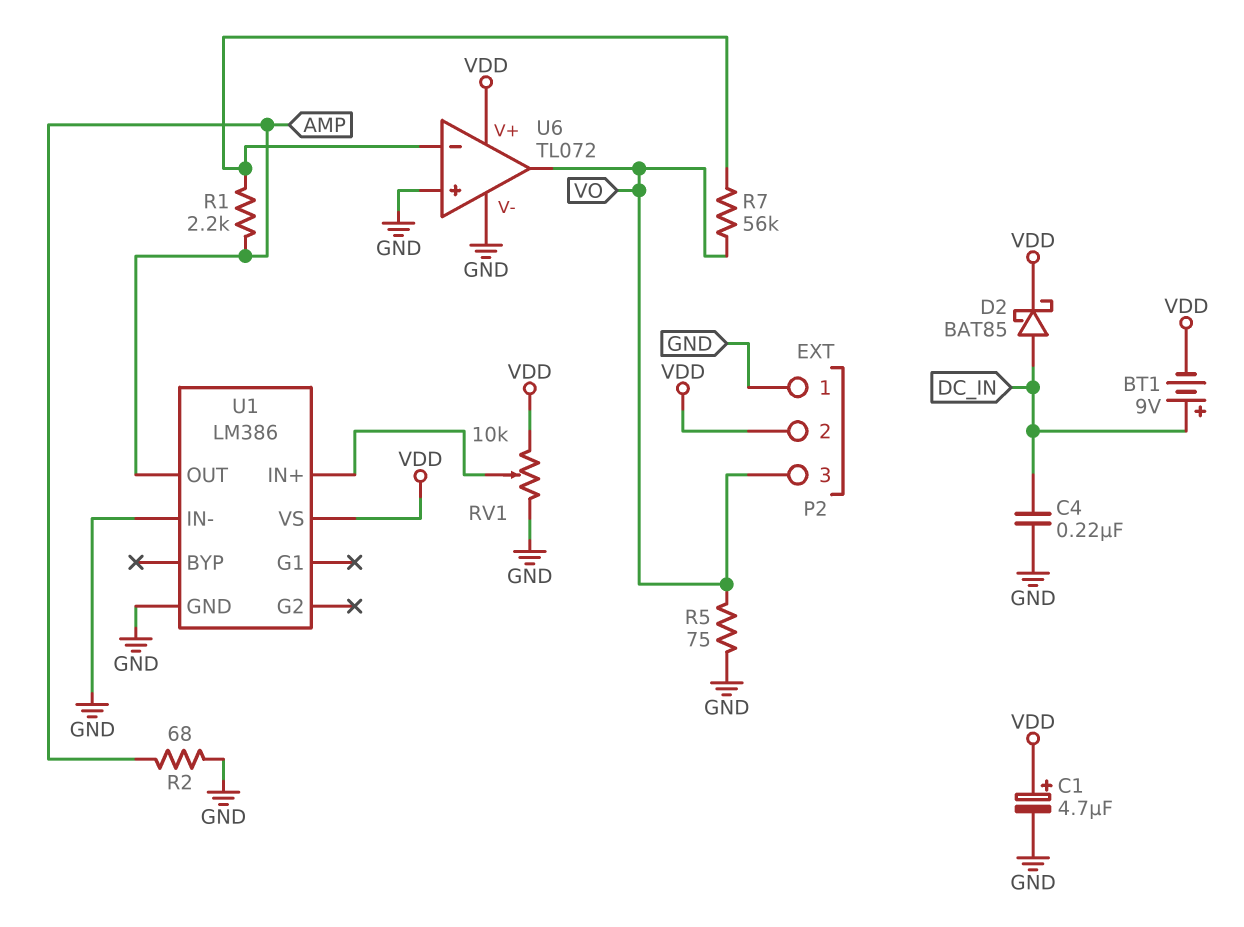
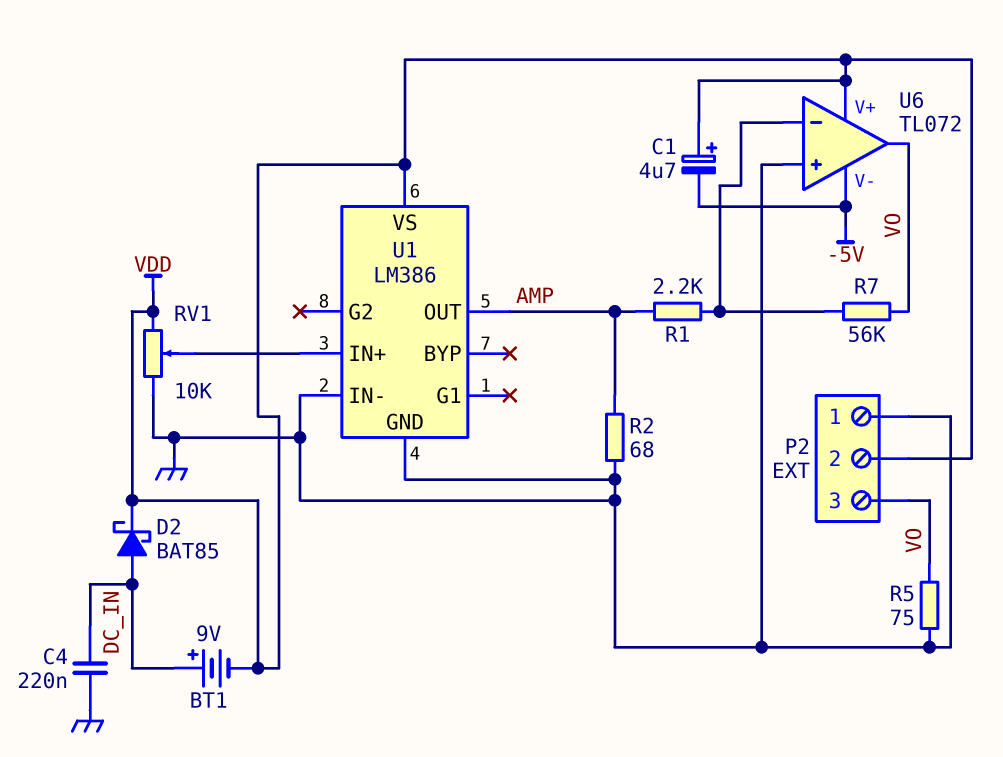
C1: 4.7uF (plus VDD, minus GND) -> 4.7uF (plus VDD, minus -5V)
U6 pin V-: GND -> -5V

